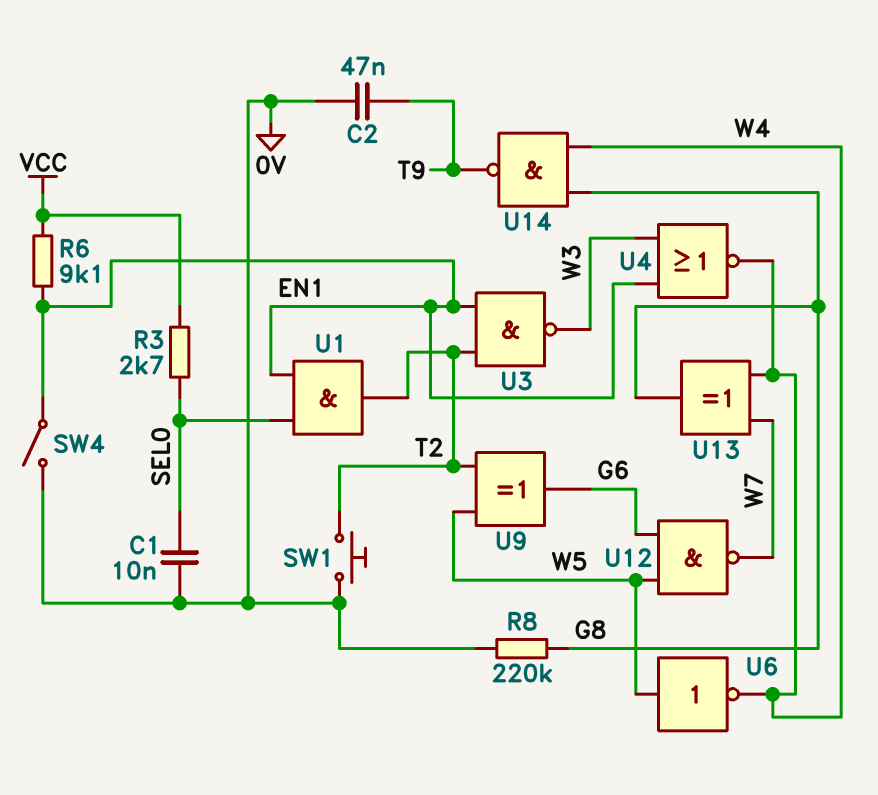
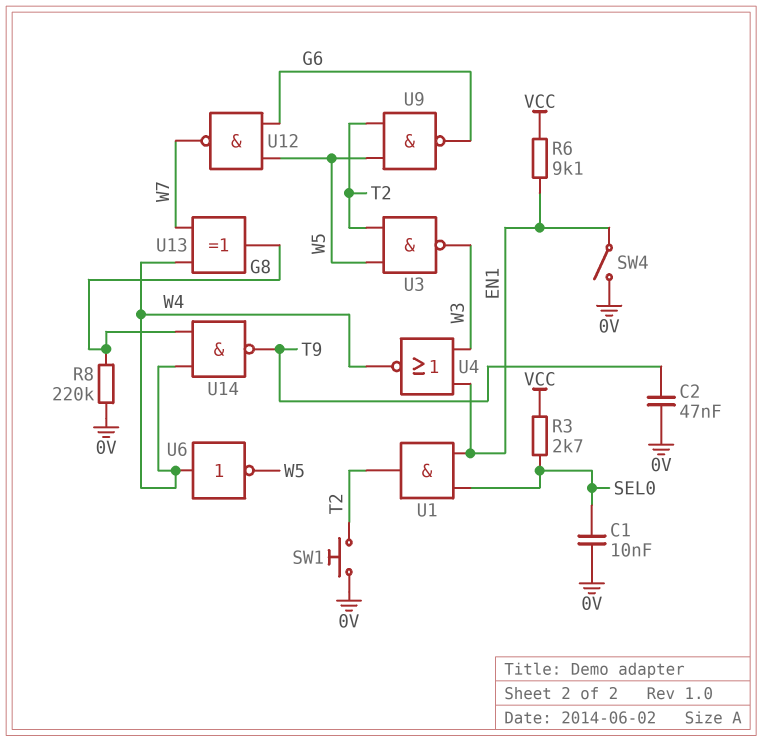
U3: NAND (in EN1, in T2, out W3) -> NAND (in T2, in W5, out W3)
U6: NOT (in W5, out W4) -> NOT (in W4, out W5)
U9: XOR (in T2, in W5, out G6) -> NAND (in T2, in W5, out G6)

